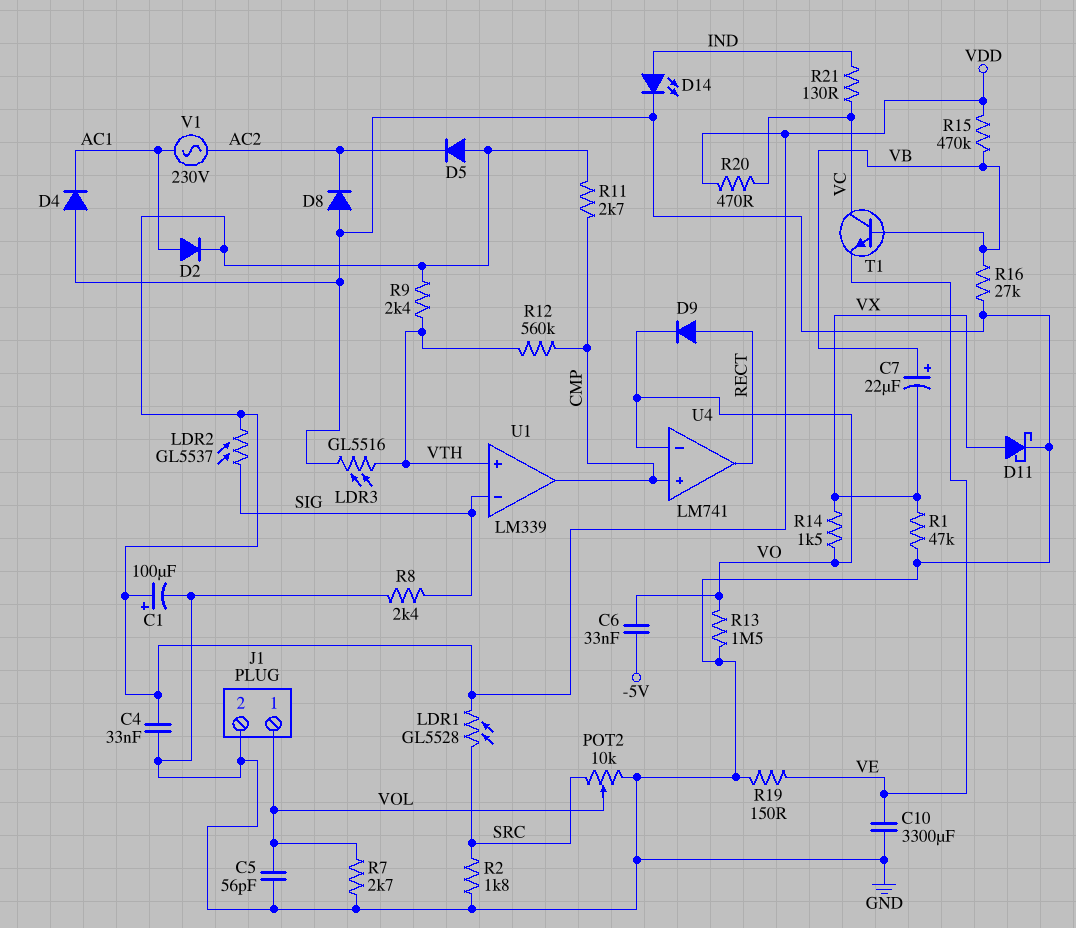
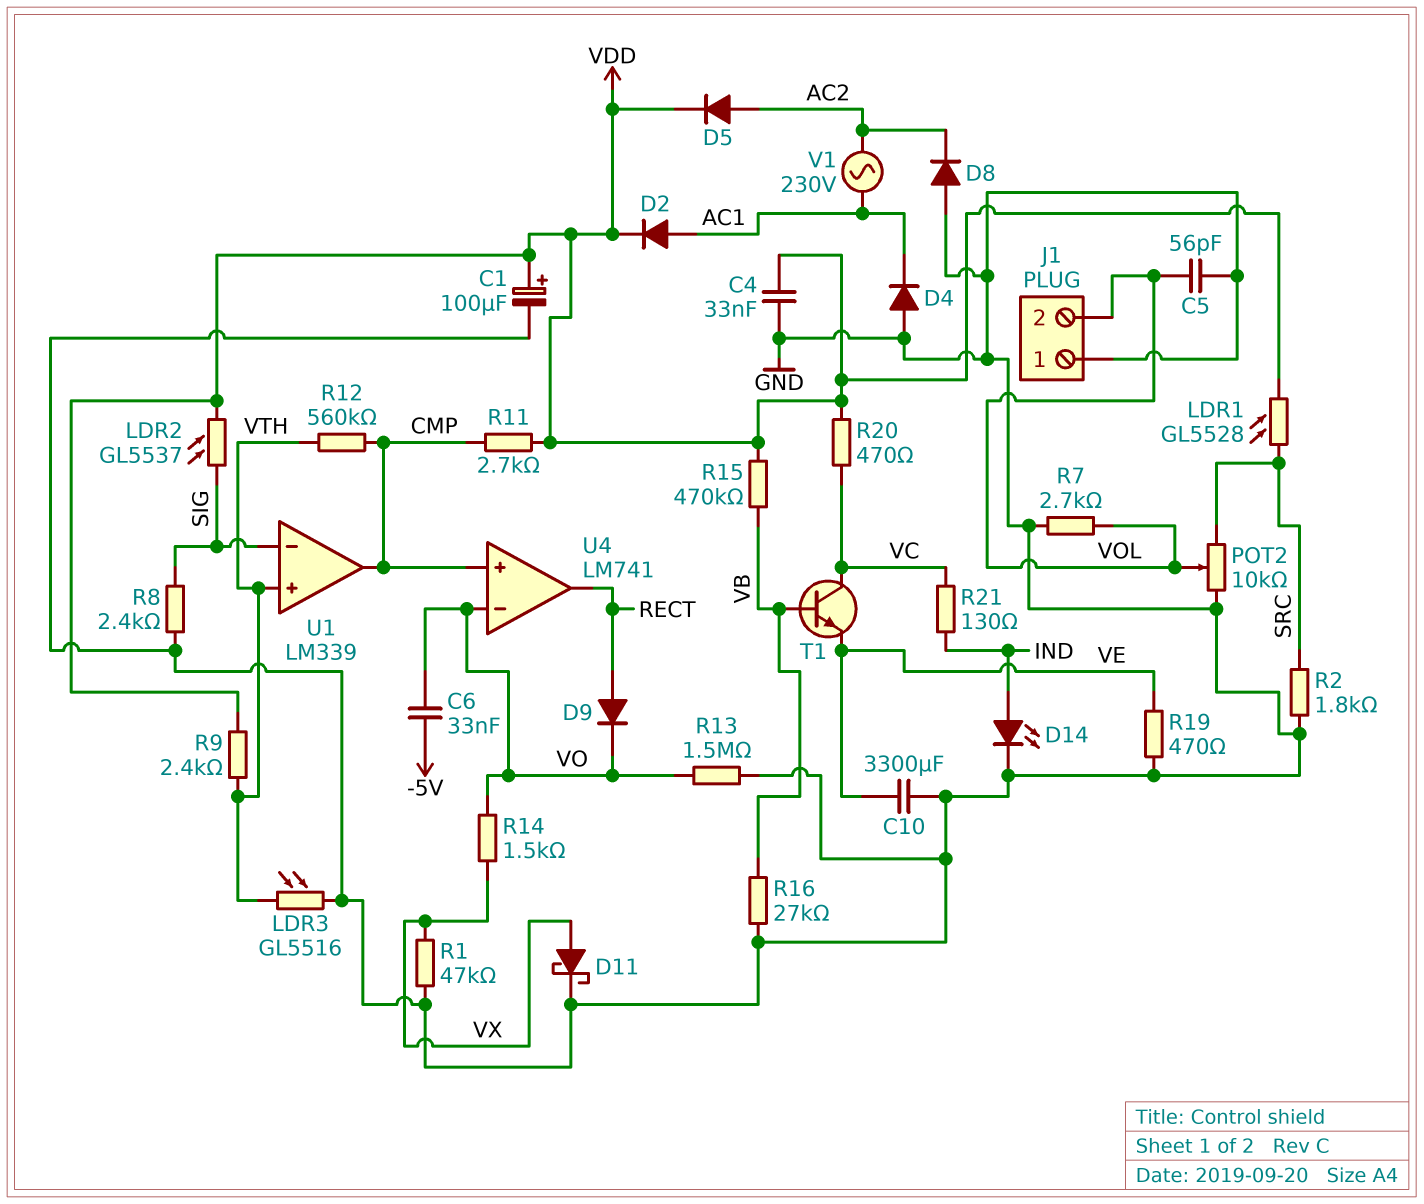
C7: 22uF (plus VB, minus VX) -> none
D5: diode (A VDD, K AC2) -> diode (A AC2, K VDD)
J1 pin 1: VOL -> GND
J1 pin 2: GND -> VOL
R19: 150 (GND, VE) -> 470 (GND, VE)

